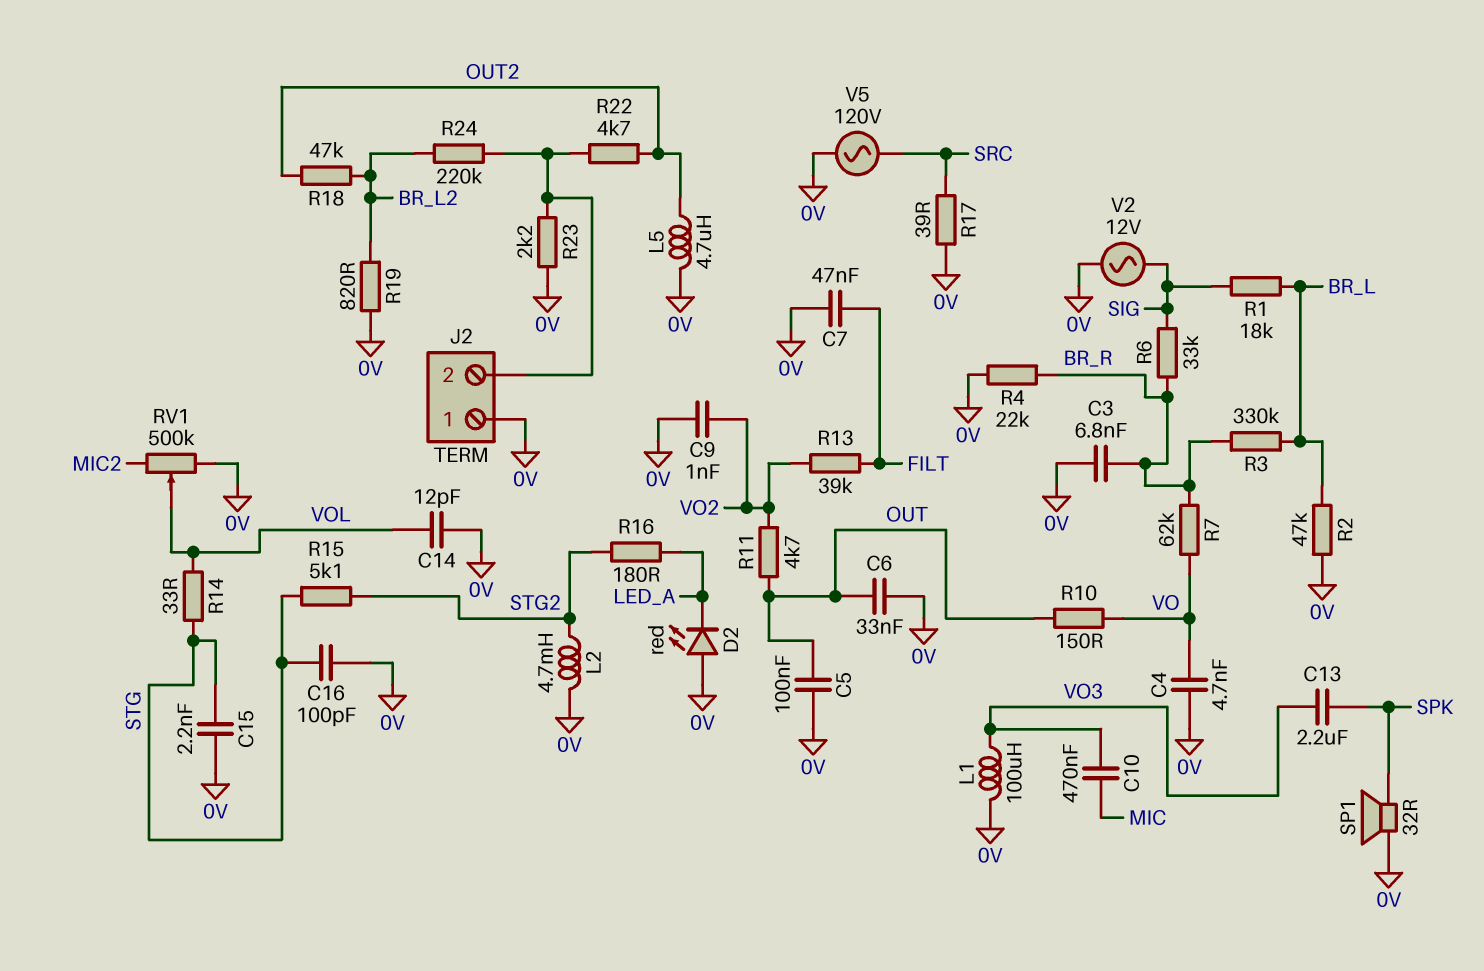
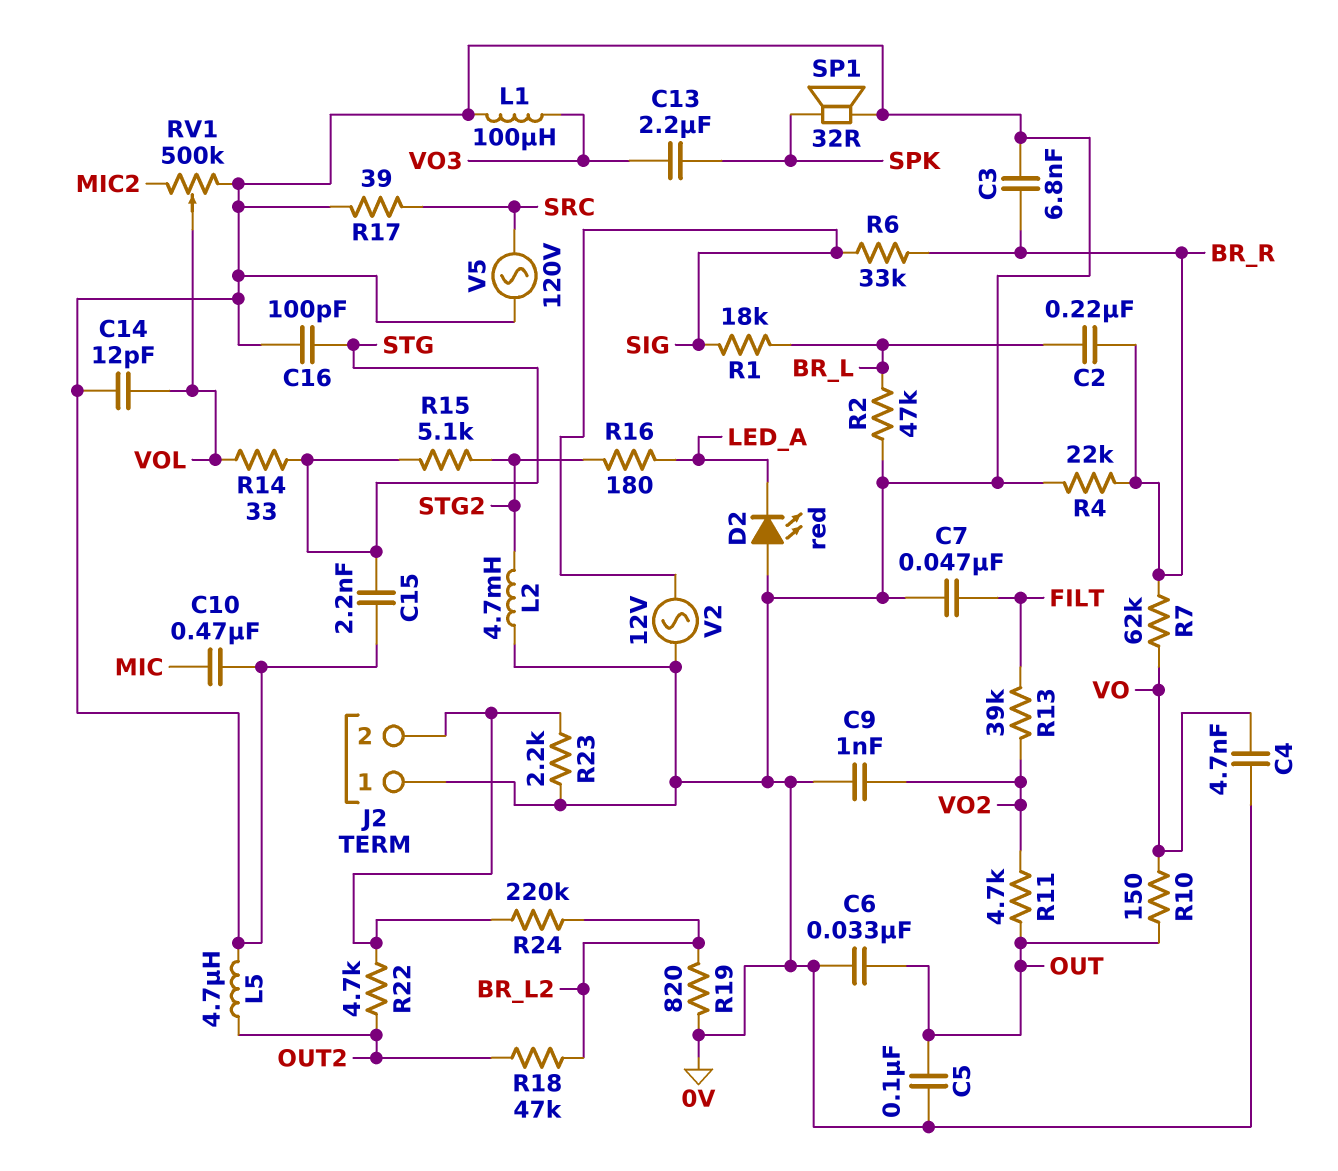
C2: none -> 220nF (BR_L, BR_R)
C10: 470nF (MIC, VO3) -> 470nF (0V, MIC)
R3: 330k (BR_L, BR_R) -> none

